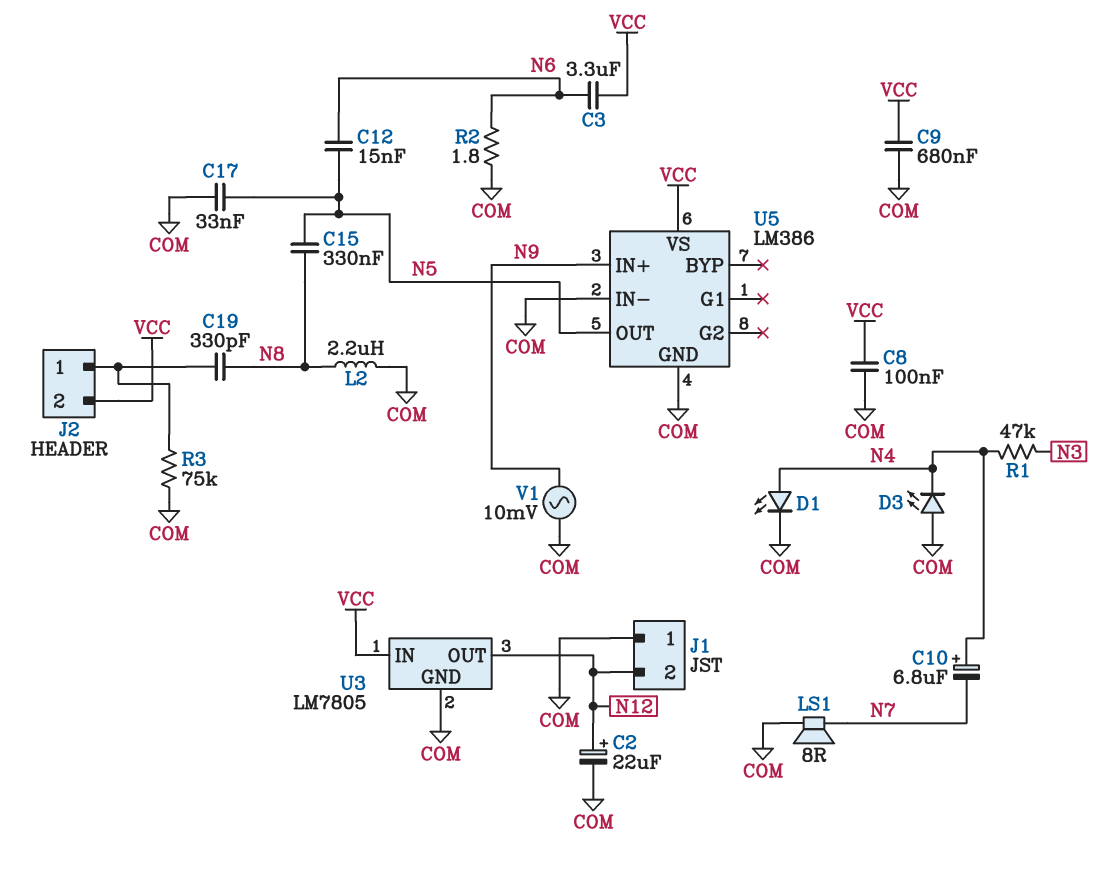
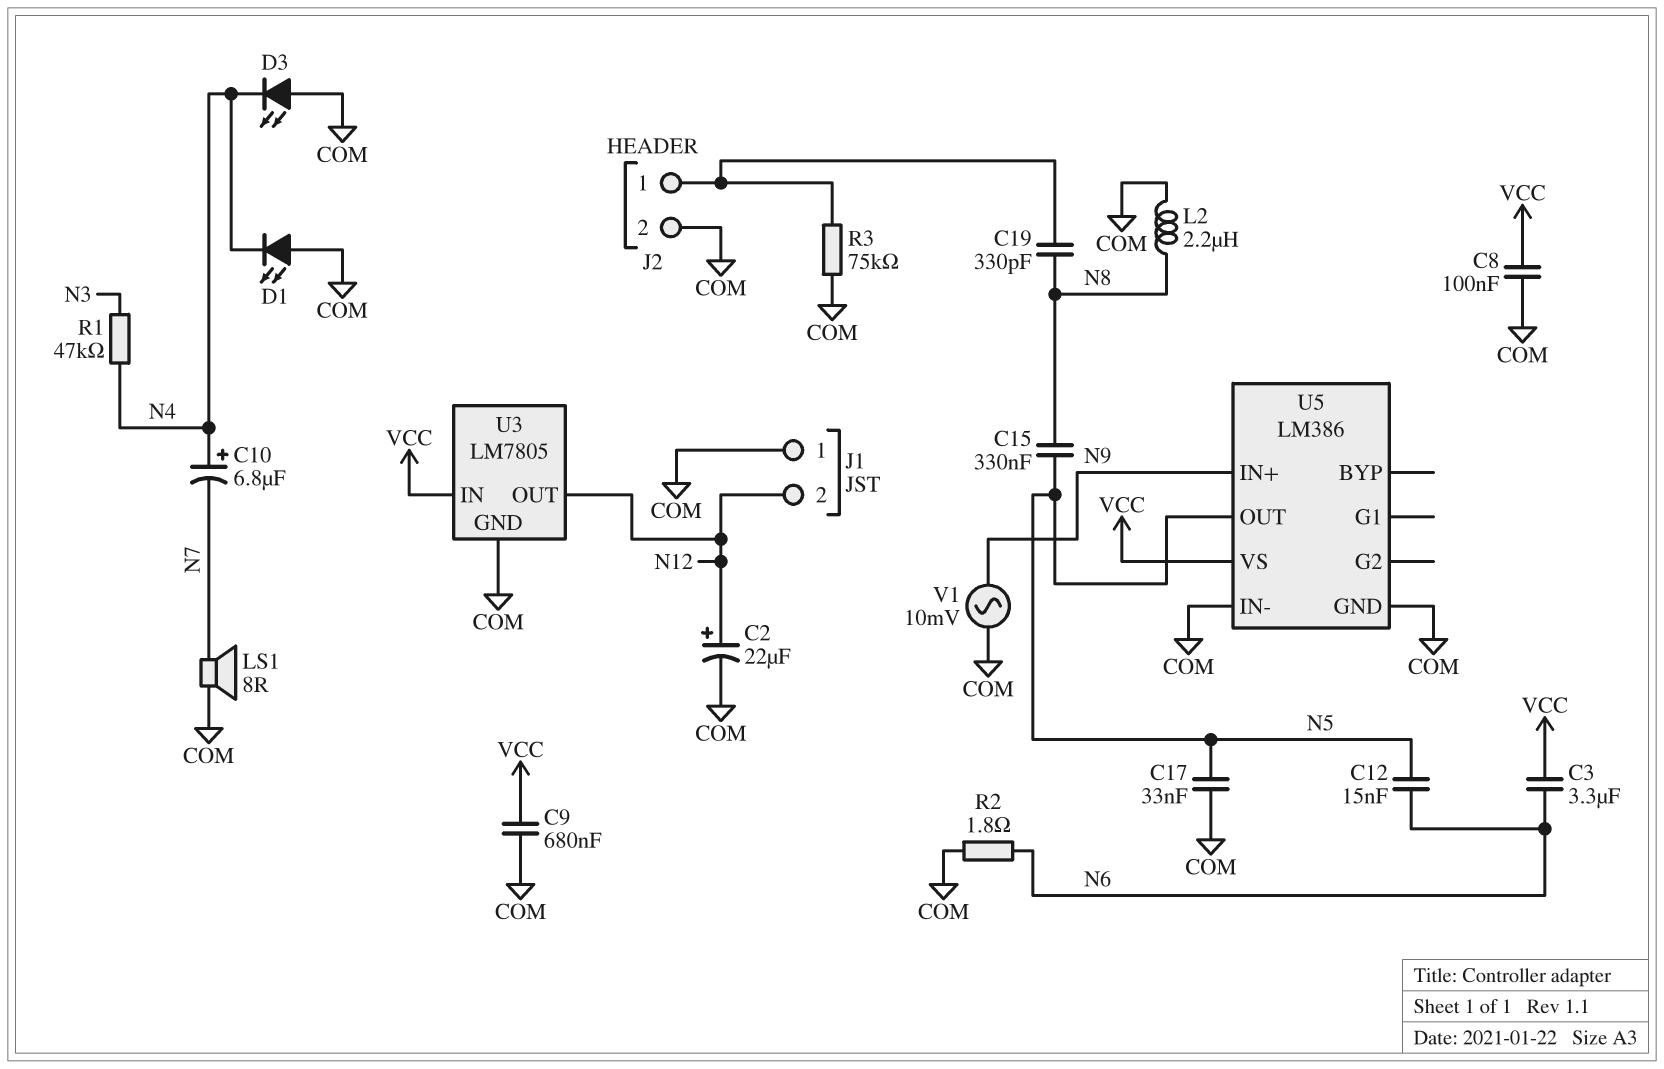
D1: LED (A N4, K COM) -> LED (A COM, K N4)
J2 pin 2: VCC -> COM

